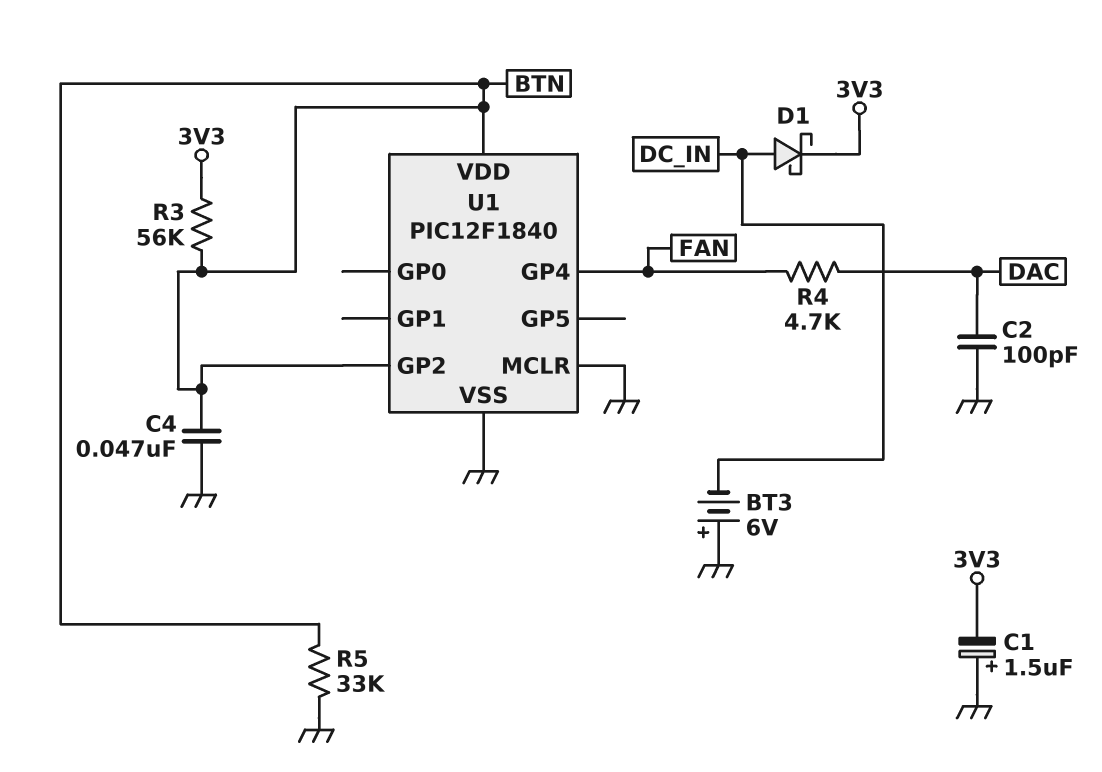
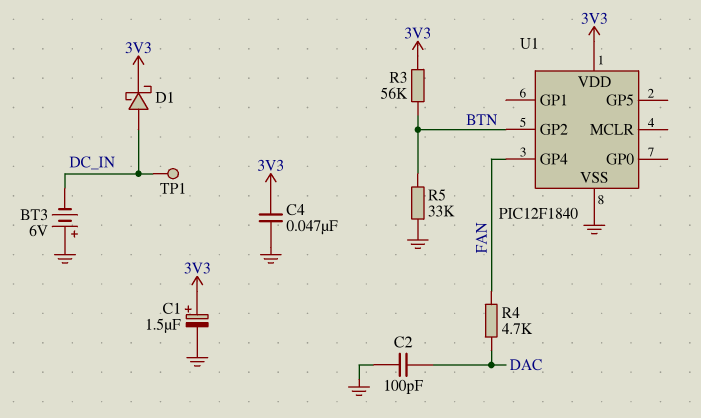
C1: 1.5uF (plus GND, minus 3V3) -> 1.5uF (plus 3V3, minus GND)
C4: 47nF (BTN, GND) -> 47nF (3V3, GND)
TP1: none -> test point (DC_IN)
U1 pin MCLR: GND -> none
U1 pin VDD: BTN -> 3V3

